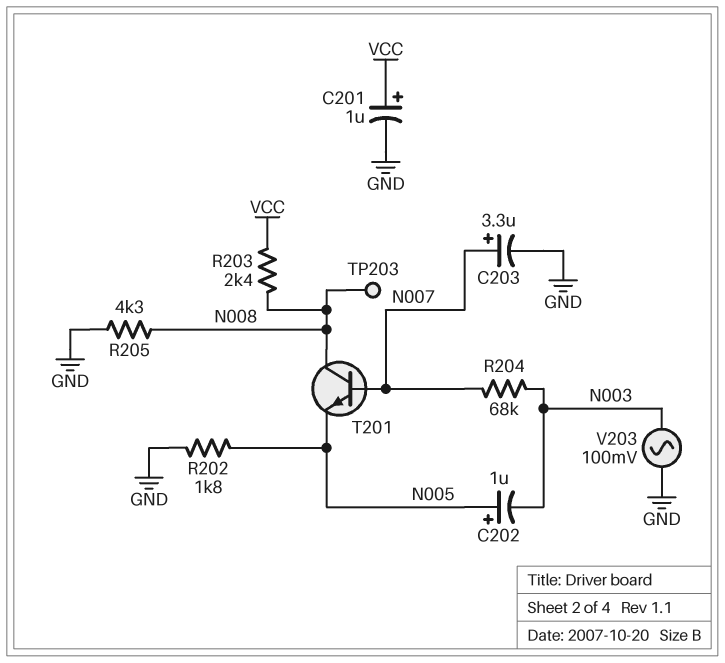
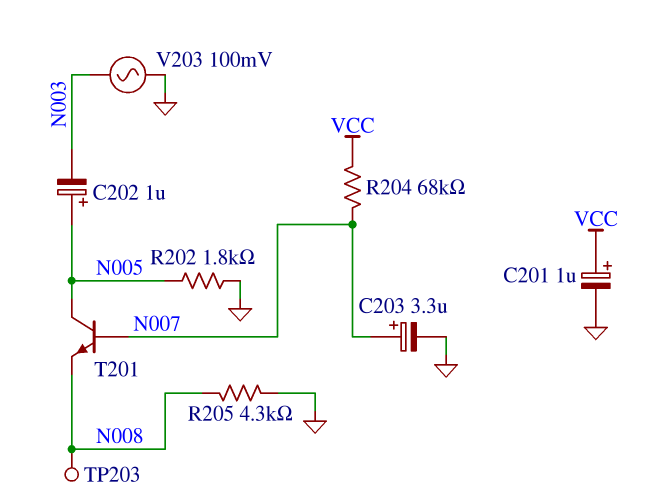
R203: 2.4k (N008, VCC) -> none
R204: 68k (N003, N007) -> 68k (N007, VCC)
T201: NPN (B N007, C N008, E N005) -> NPN (B N007, C N005, E N008)

